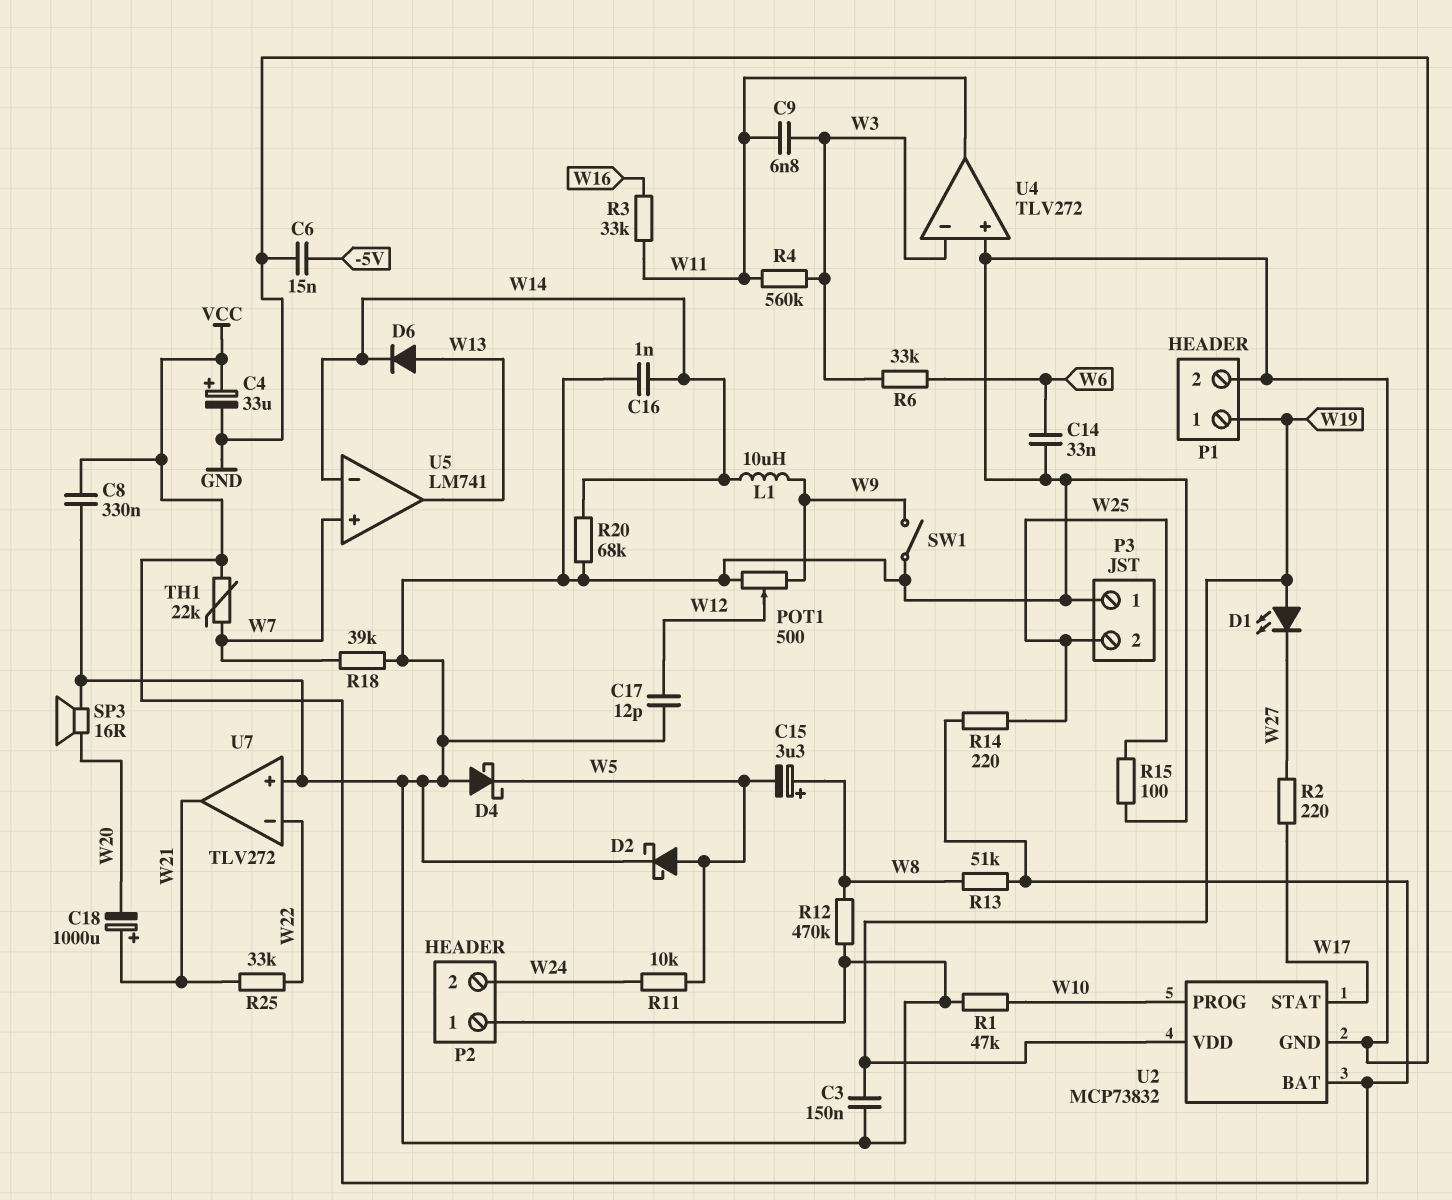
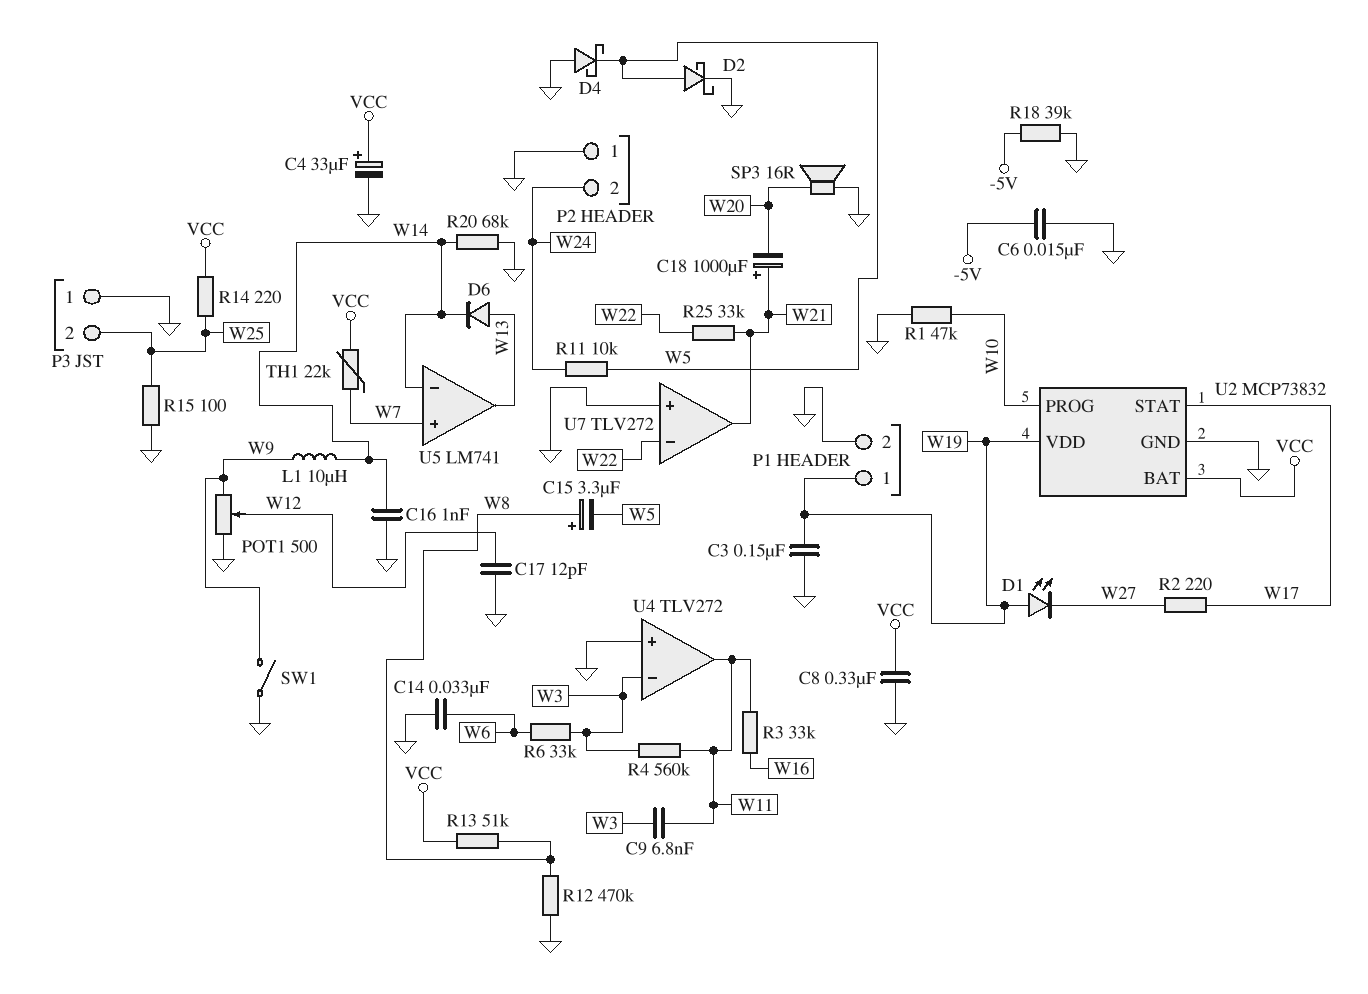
R18: 39k (GND, W7) -> 39k (-5V, GND)

